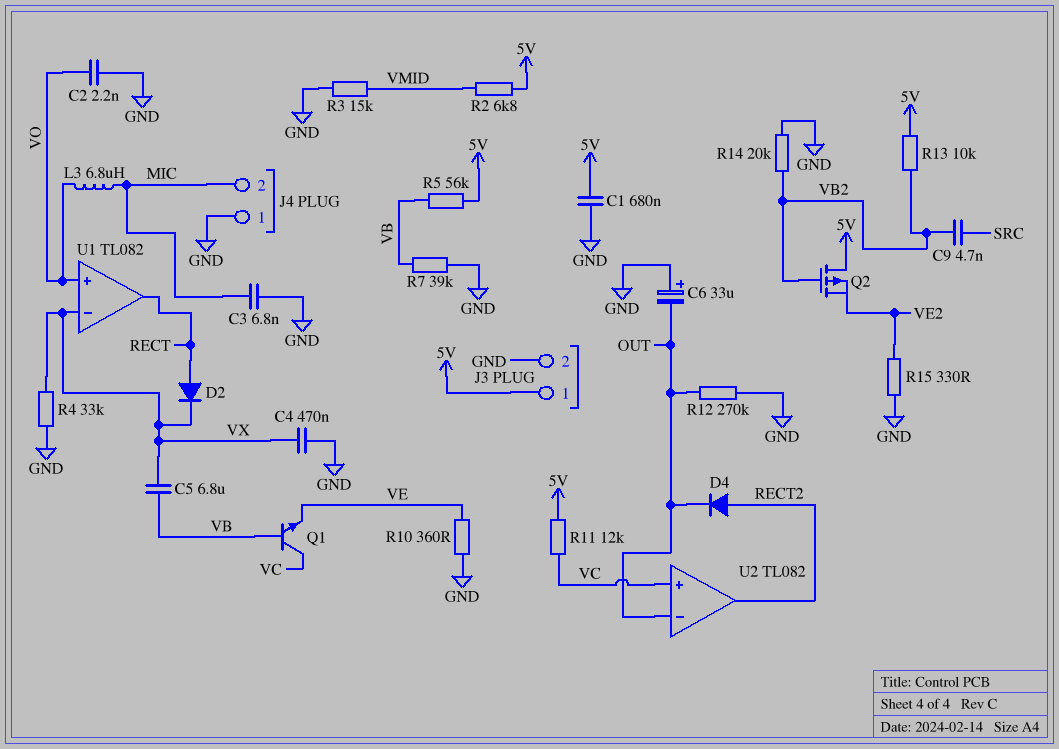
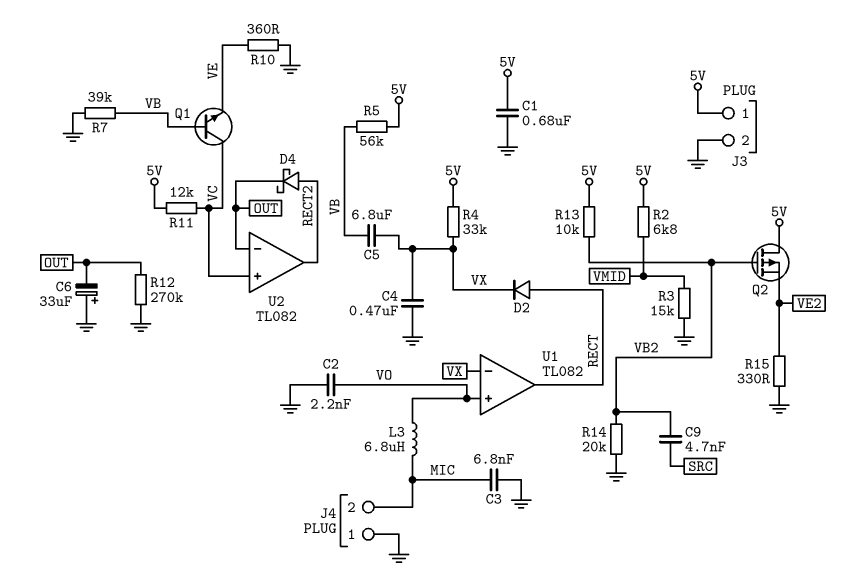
D4: diode (A RECT2, K OUT) -> schottky (A RECT2, K OUT)
R4: 33k (GND, VX) -> 33k (5V, VX)

